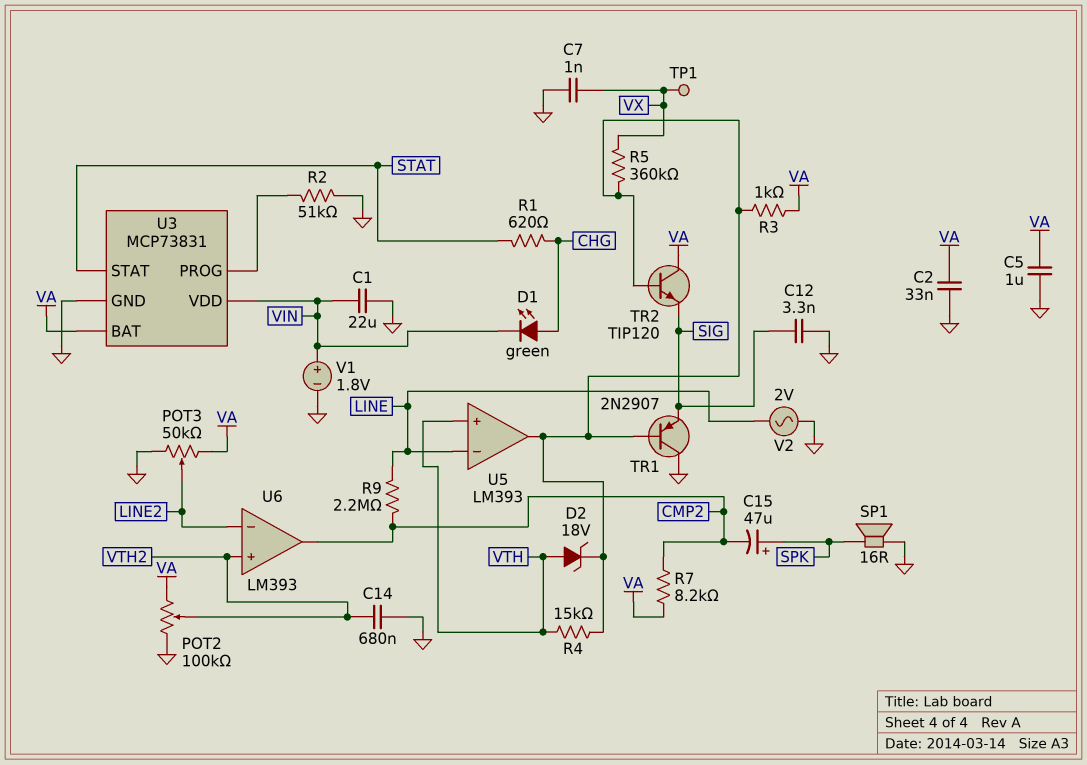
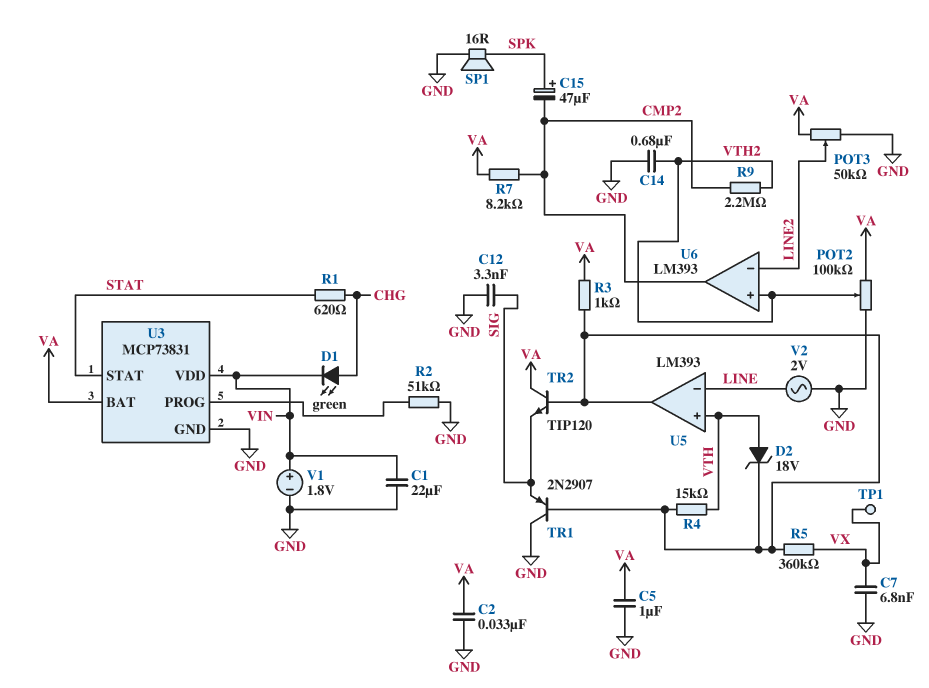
C7: 1nF (GND, VX) -> 6.8nF (GND, VX)
R9: 2.2M (CMP2, LINE) -> 2.2M (CMP2, VTH2)

